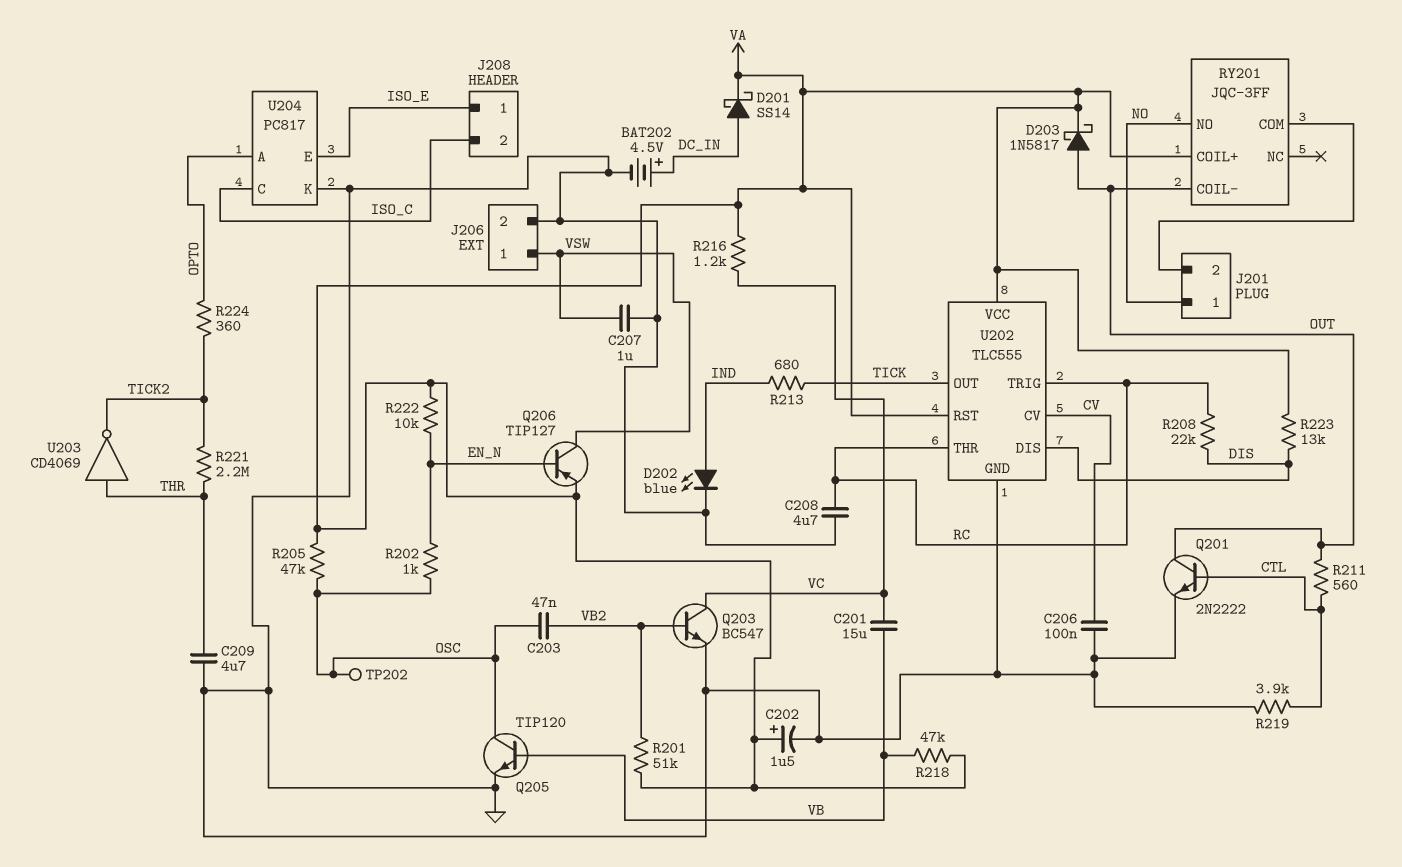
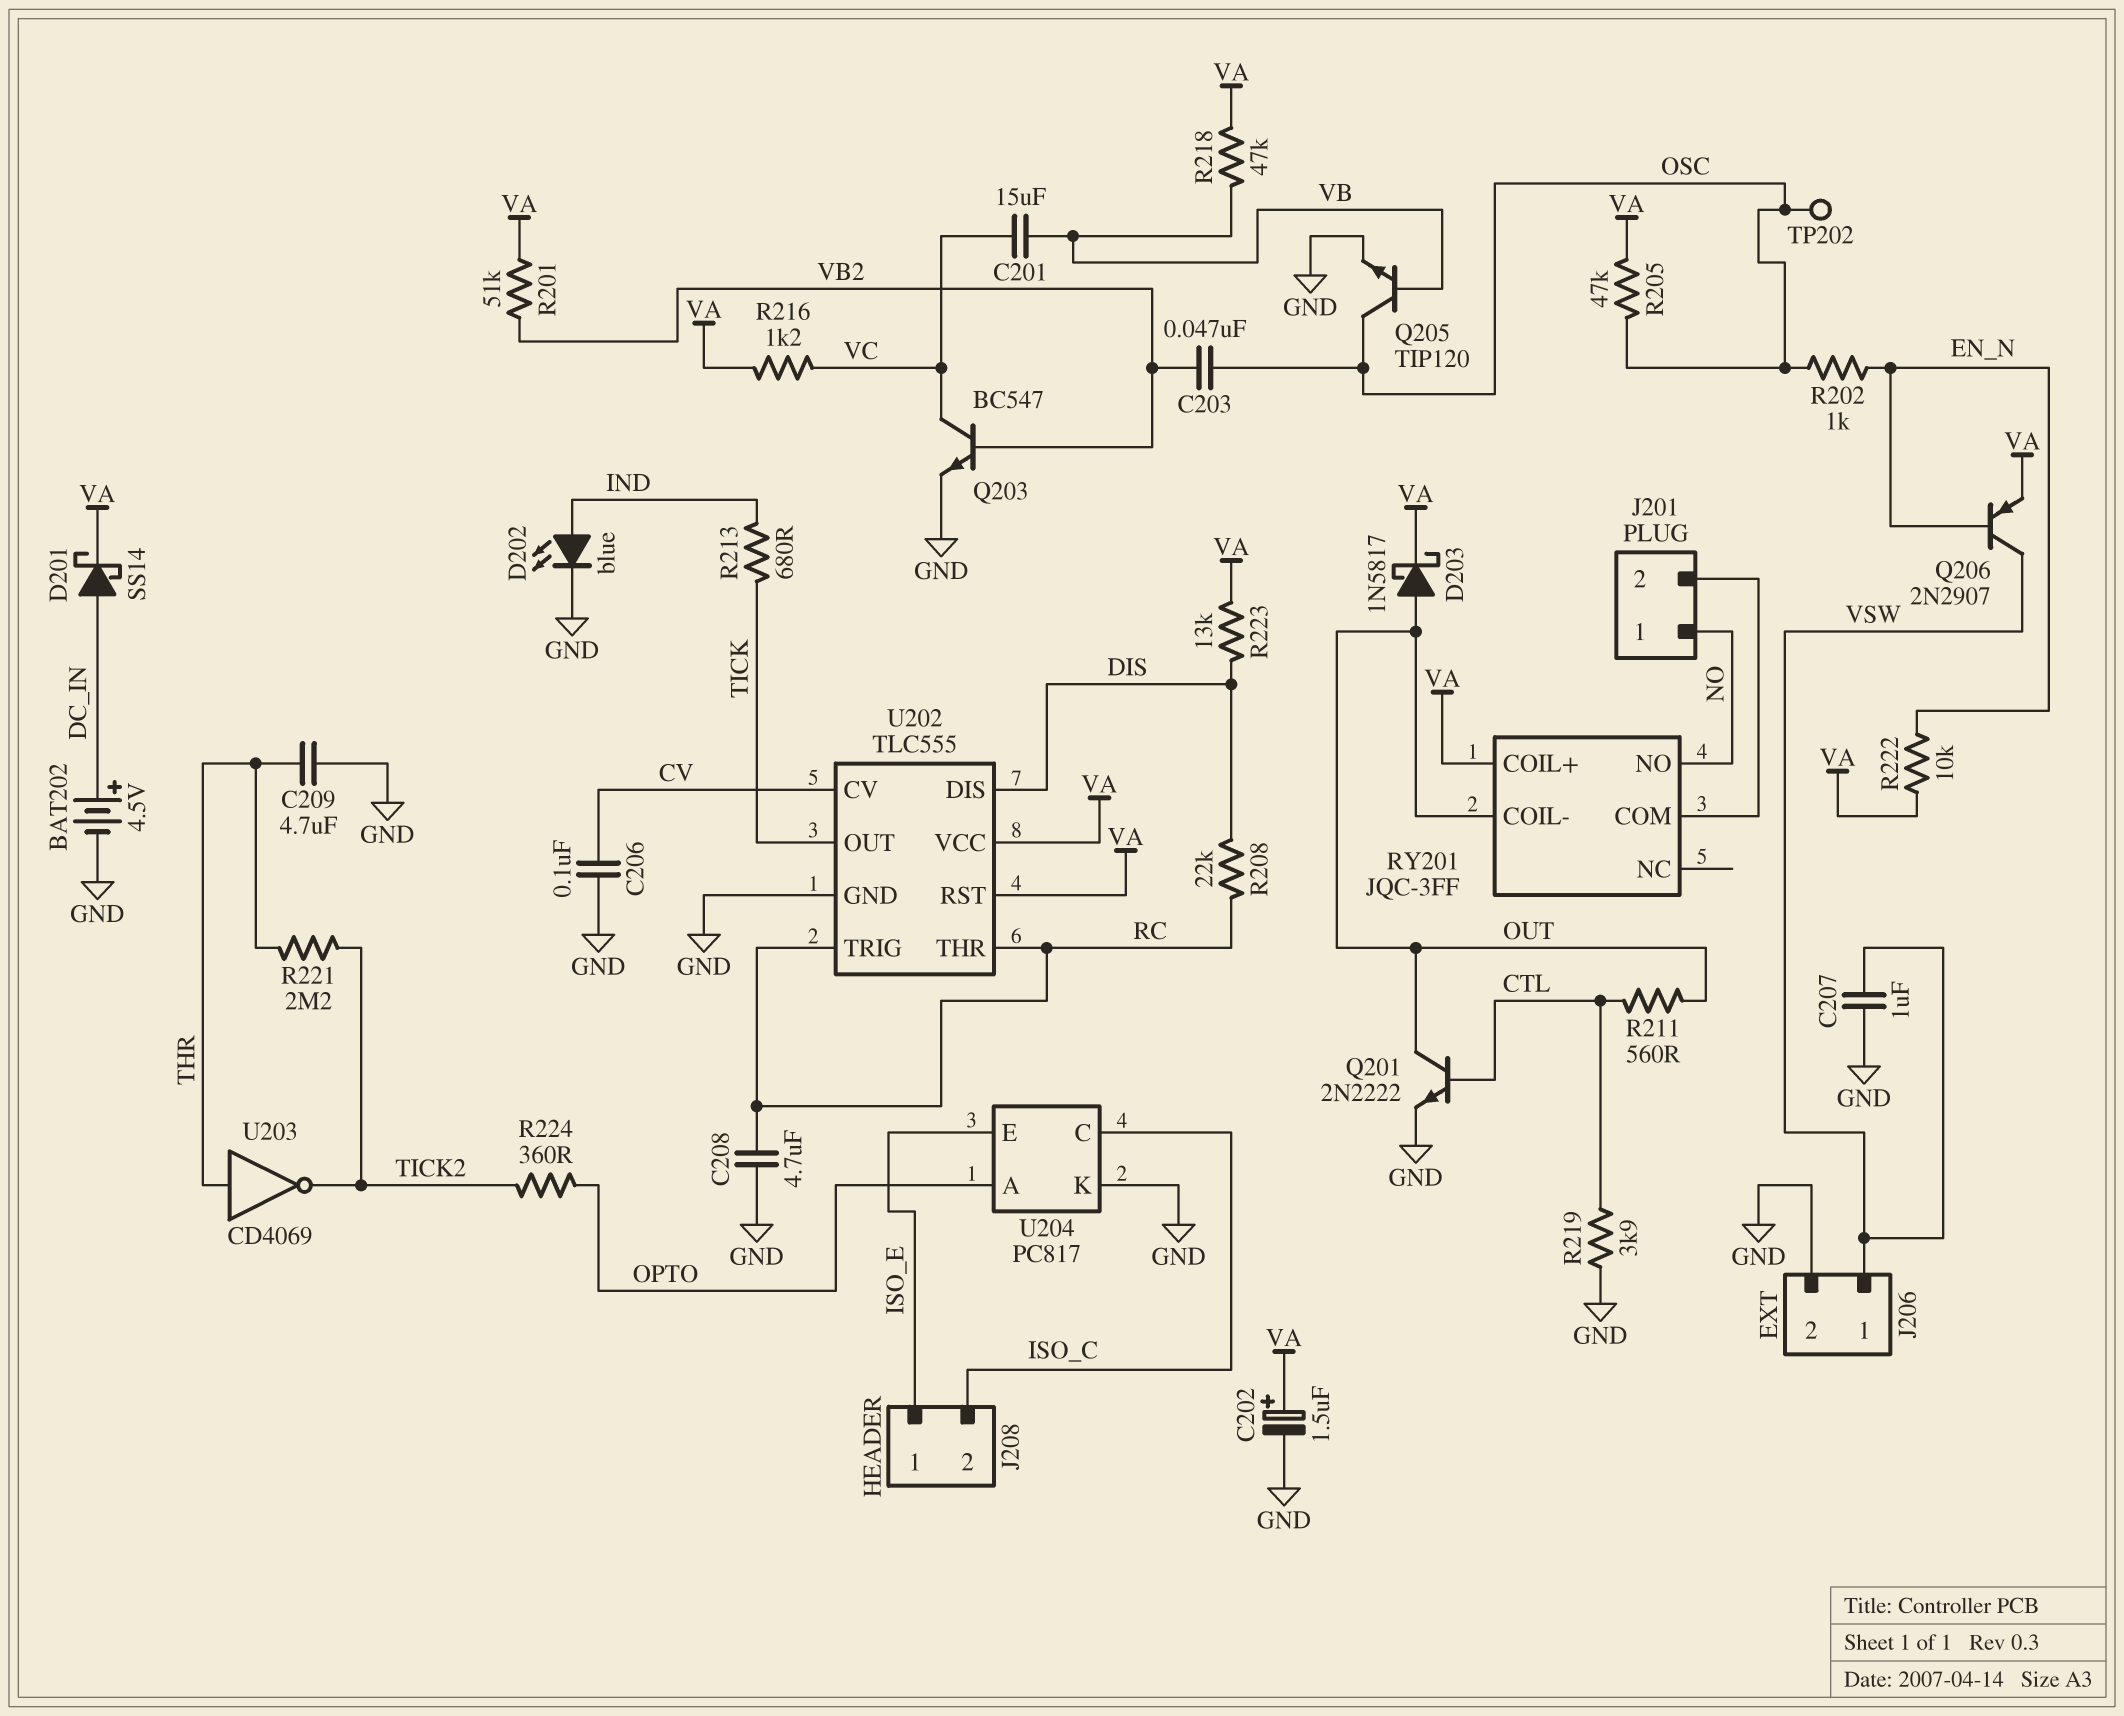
Q206: PNP TIP127 (B EN_N, C VSW, E VA) -> PNP 2N2907 (B EN_N, C VSW, E VA)

